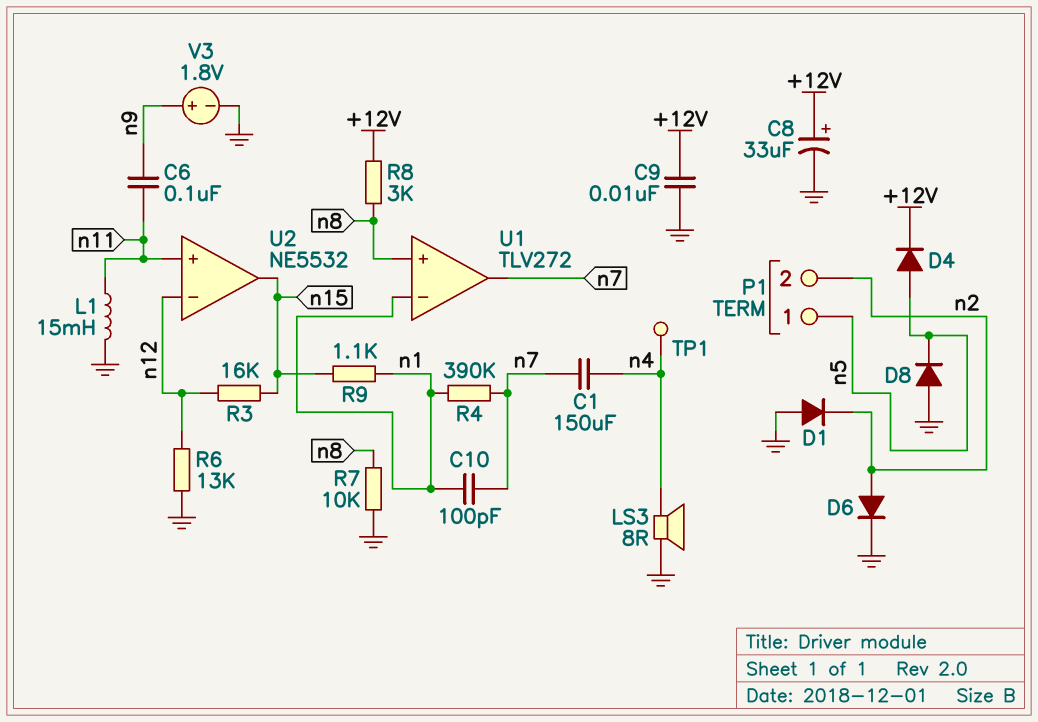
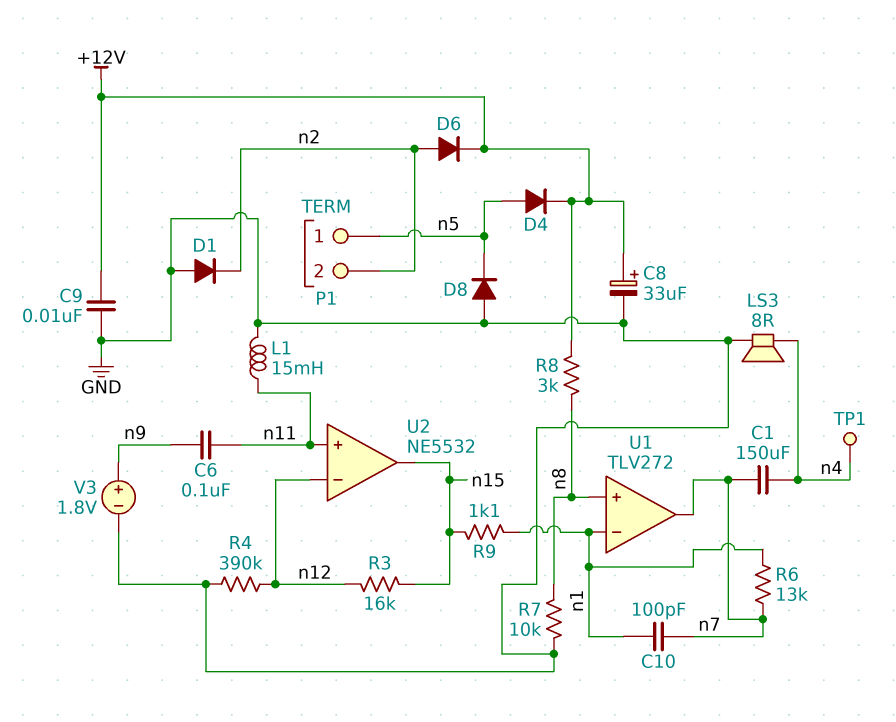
D6: diode (A n2, K GND) -> diode (A n2, K +12V)
R4: 390k (n1, n7) -> 390k (GND, n12)
R6: 13k (GND, n12) -> 13k (n1, n7)

